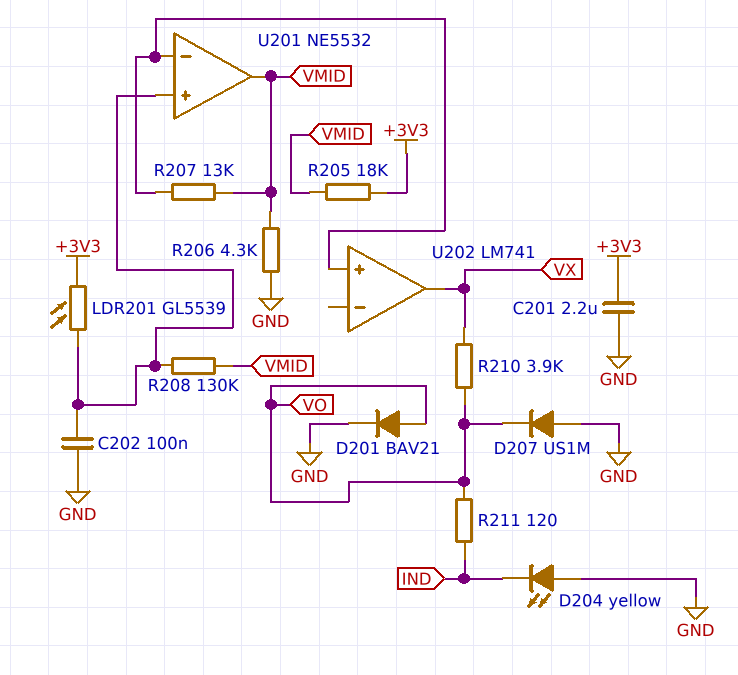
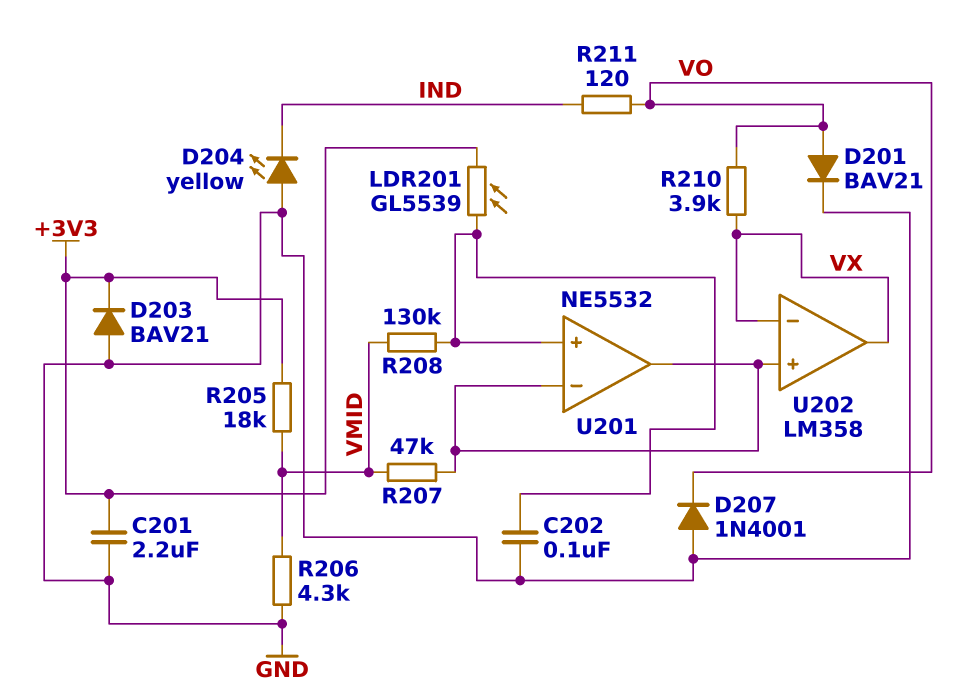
D203: none -> diode BAV21 (A GND, K +3V3)
D207: diode US1M (A GND, K VO) -> diode 1N4001 (A GND, K VO)
R207: 13k (U201/in-, VMID) -> 47k (U201/in-, VMID)
U201 pin out: VMID -> U201/in-
U202: LM741 -> LM358
U202 pin in-: none -> VX

